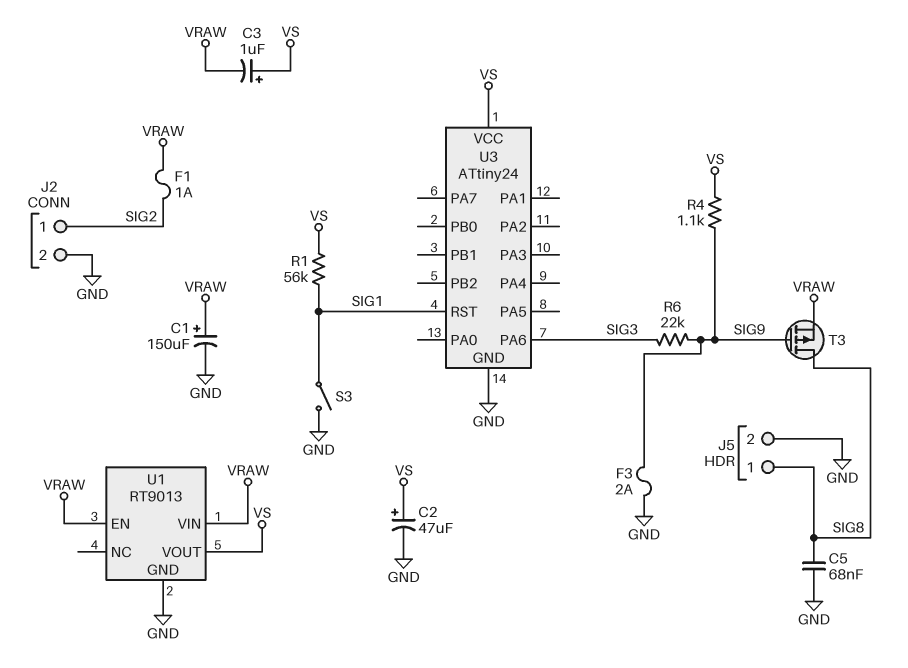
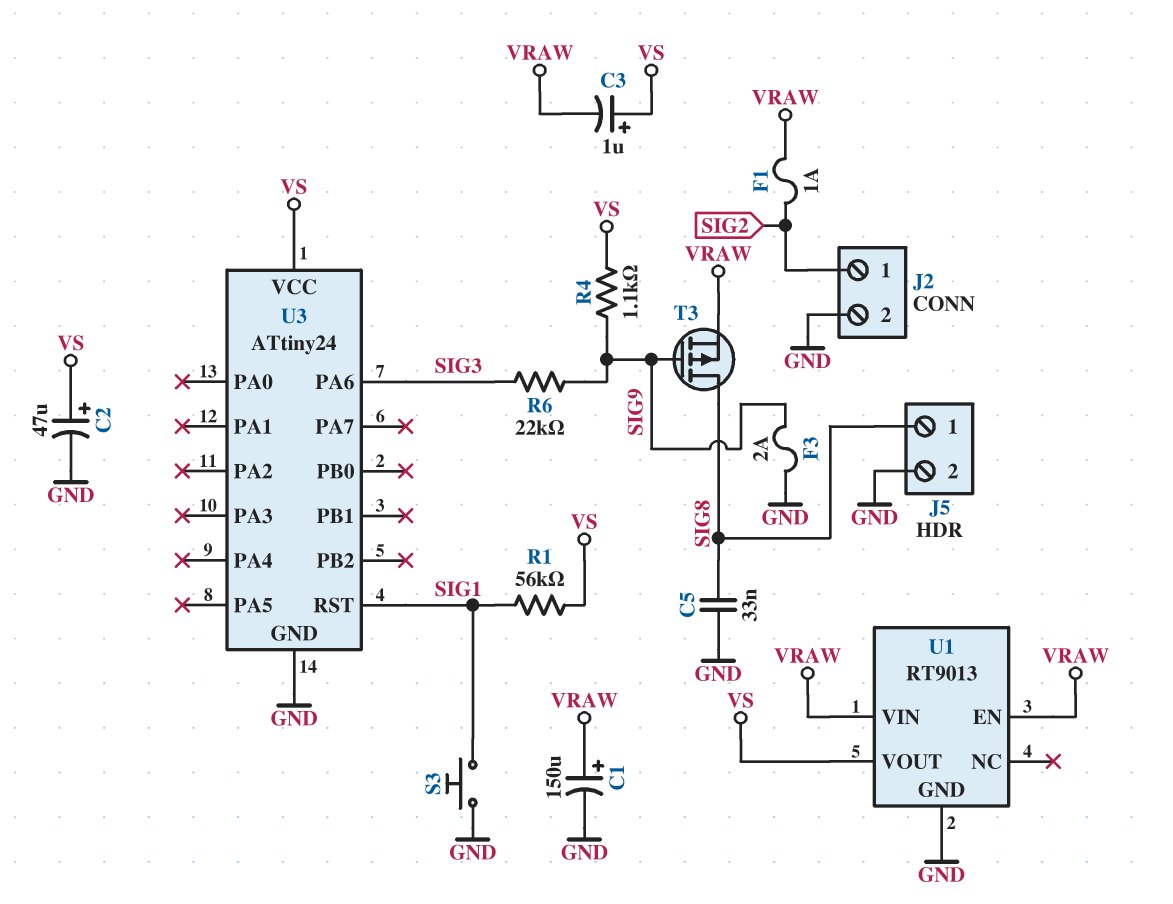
C5: 68nF (GND, SIG8) -> 33nF (GND, SIG8)
S3: switch (GND, SIG1) -> button (GND, SIG1)

